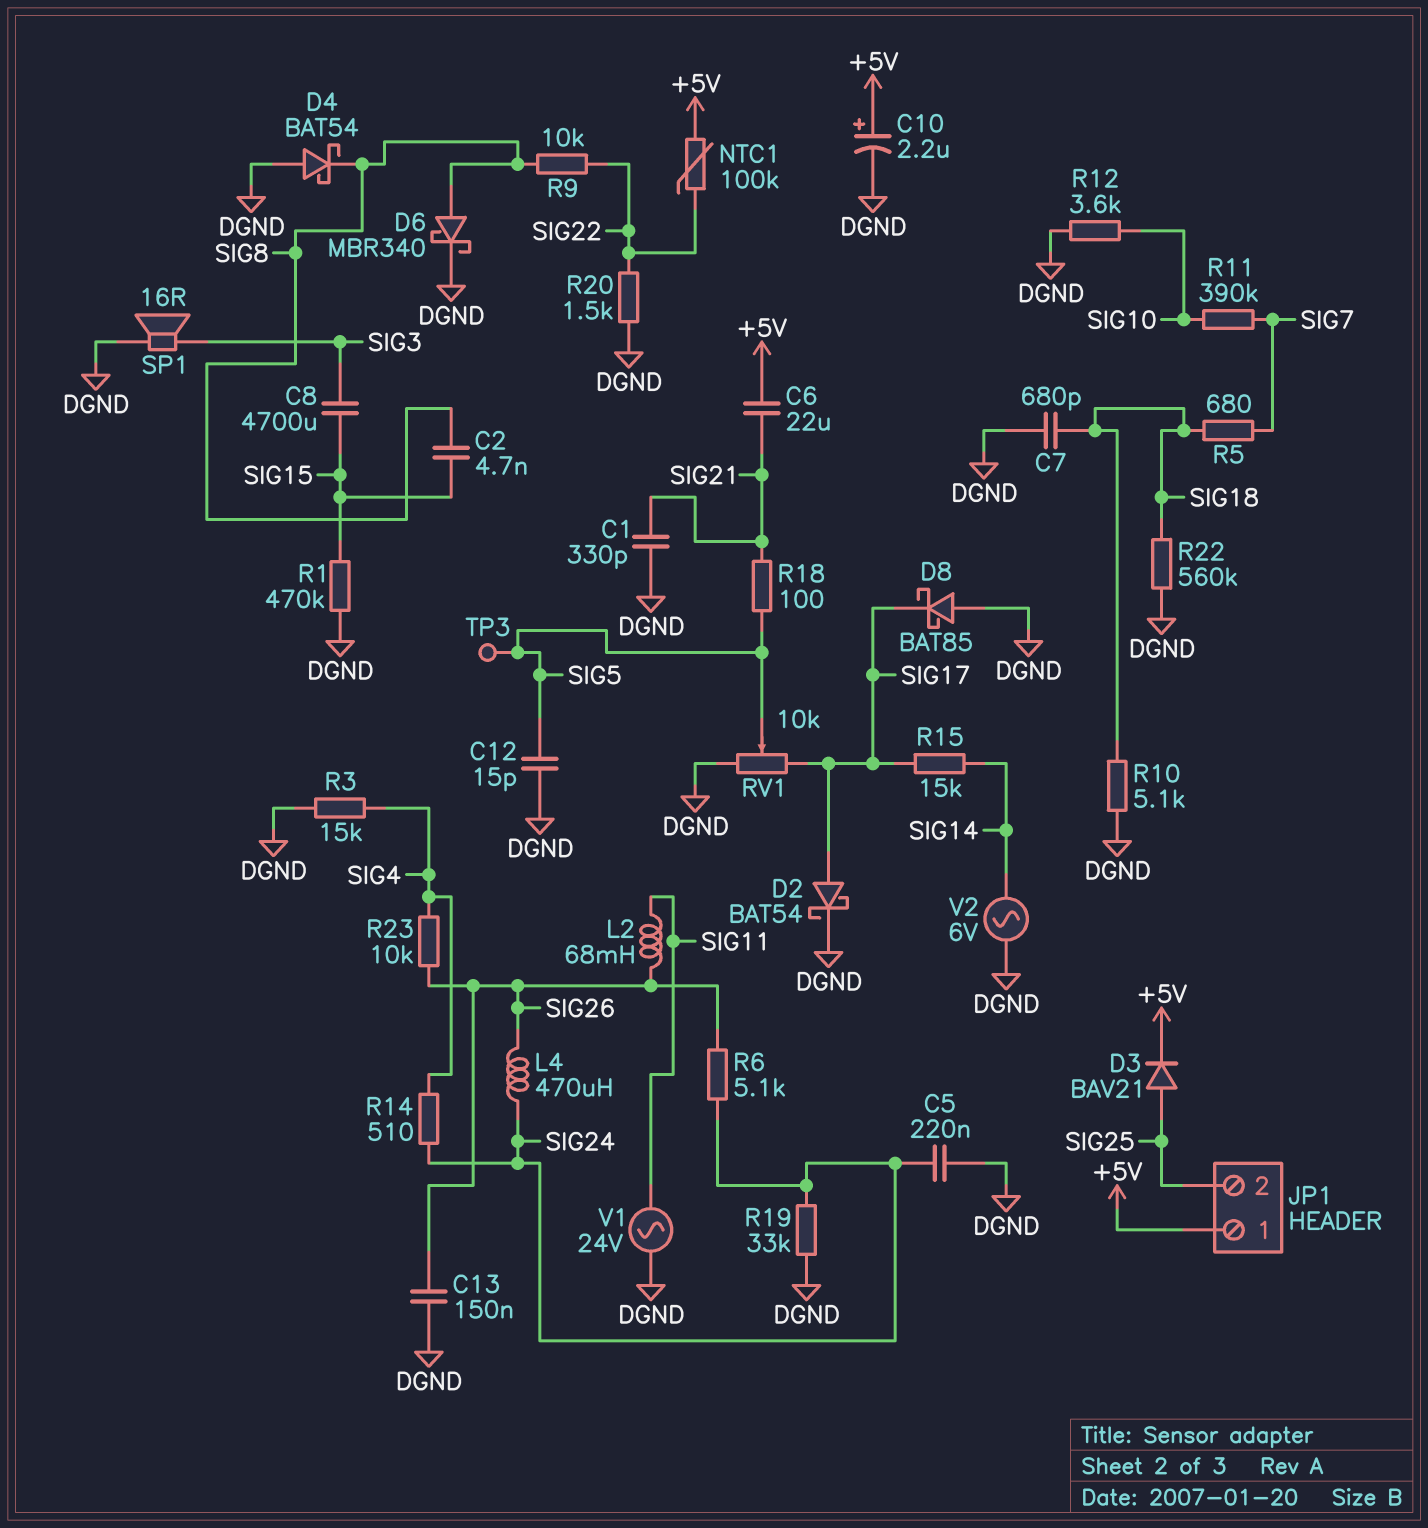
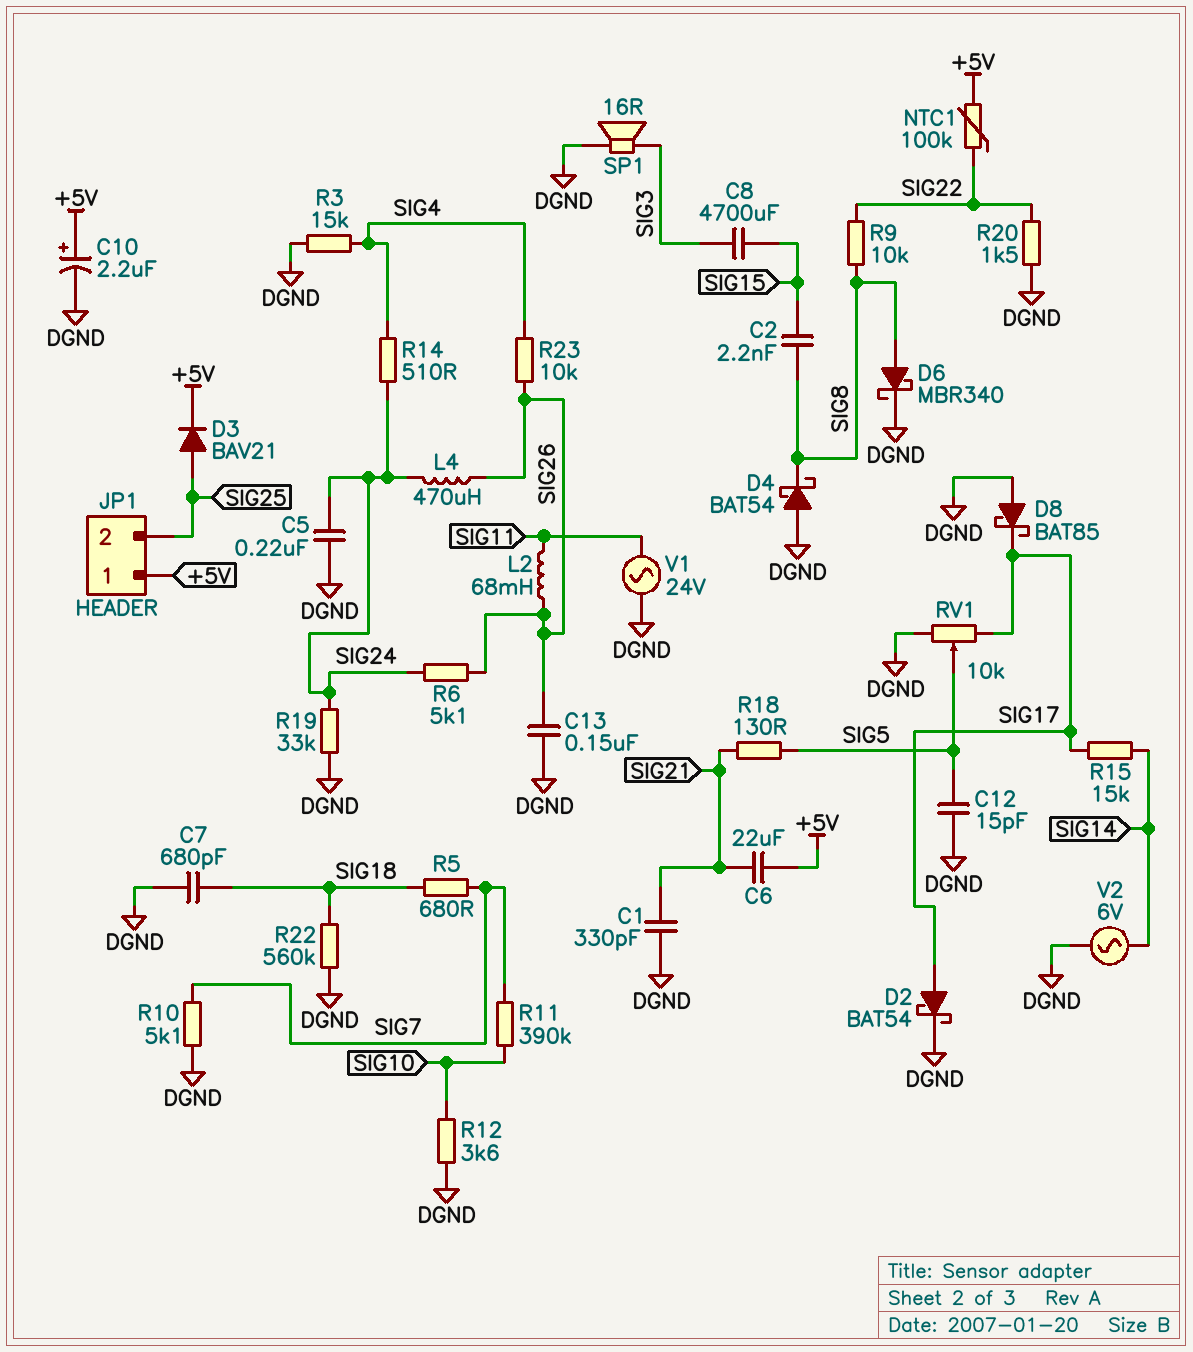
C2: 4.7nF (SIG8, SIG15) -> 2.2nF (SIG8, SIG15)
R1: 470k (DGND, SIG15) -> none
R10: 5.1k (DGND, SIG18) -> 5.1k (DGND, SIG7)
R18: 100 (SIG5, SIG21) -> 130 (SIG5, SIG21)
TP3: test point (SIG5) -> none

